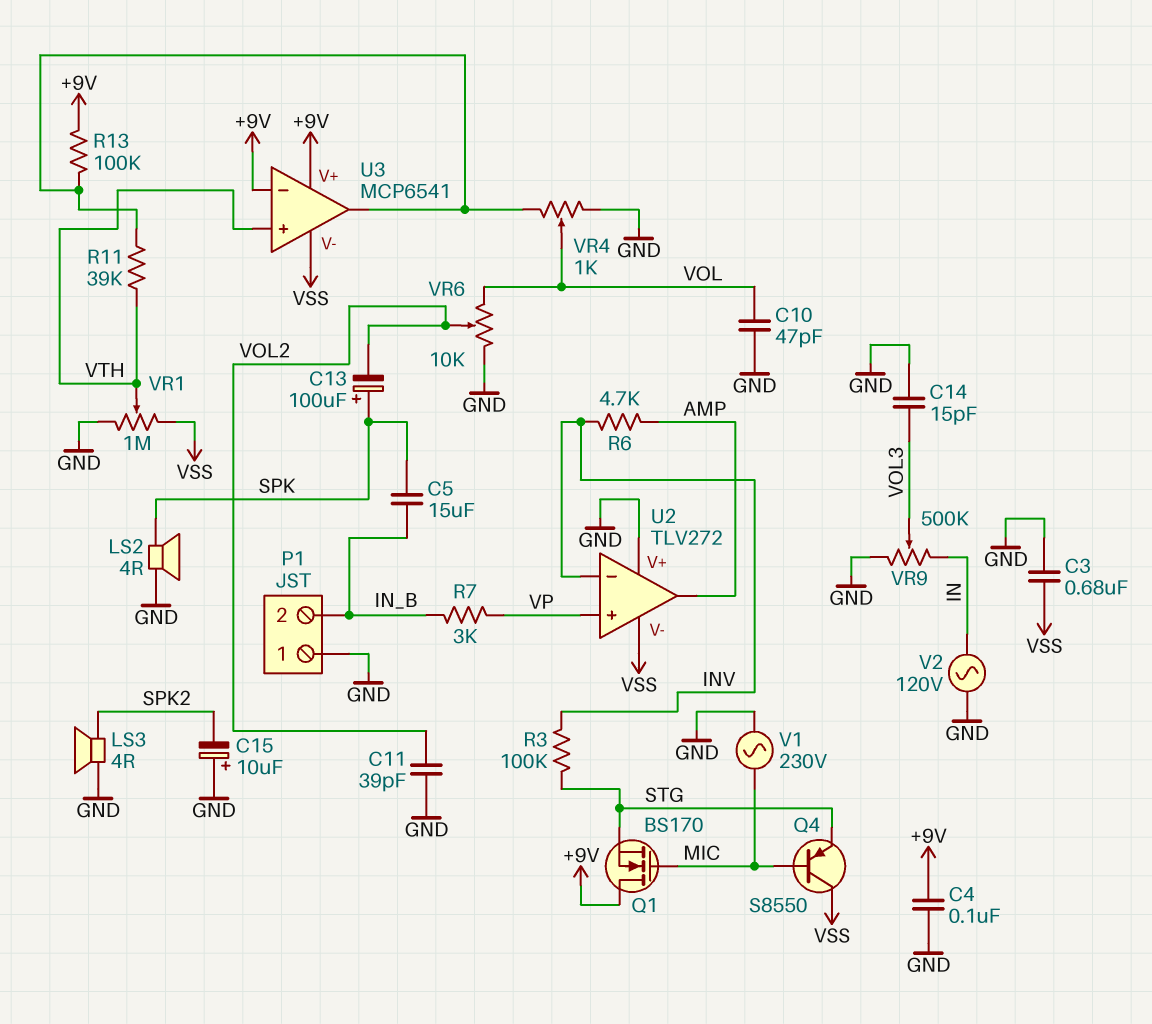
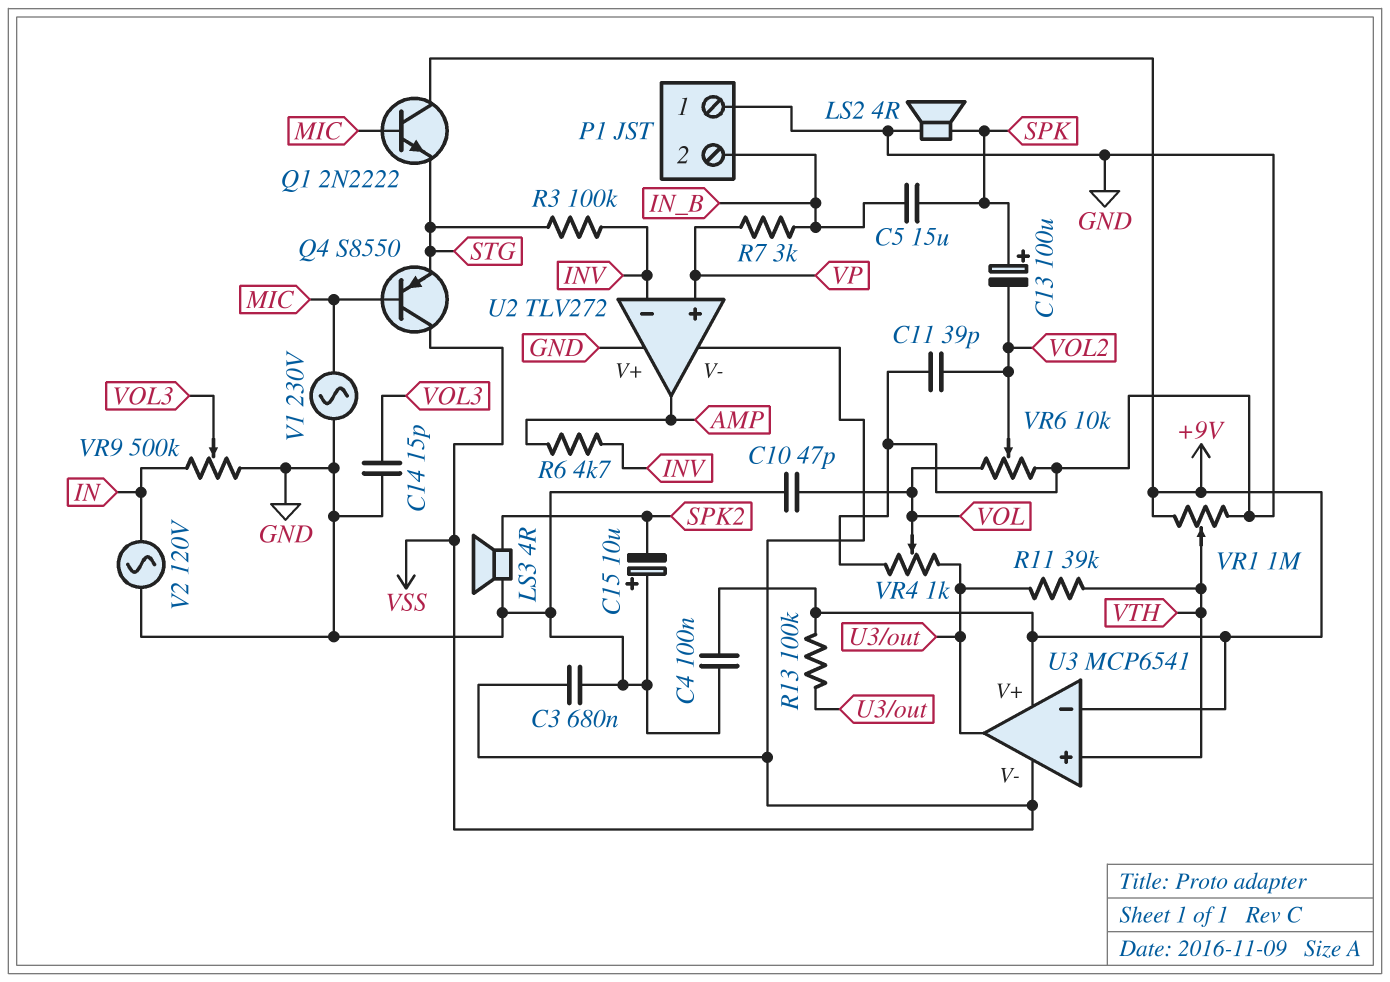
Q1: NMOS BS170 (G MIC, D +9V, S STG) -> NPN 2N2222 (B MIC, C +9V, E STG)
VR1: 1M (GND, VSS, wiper VTH) -> 1M (+9V, GND, wiper VTH)

